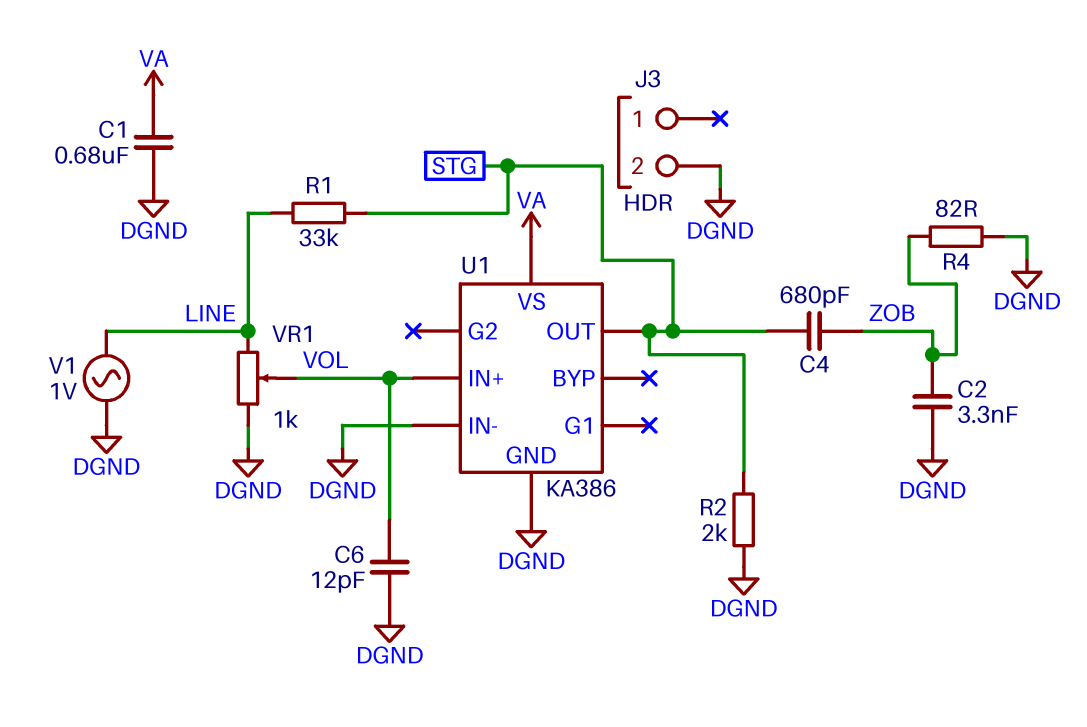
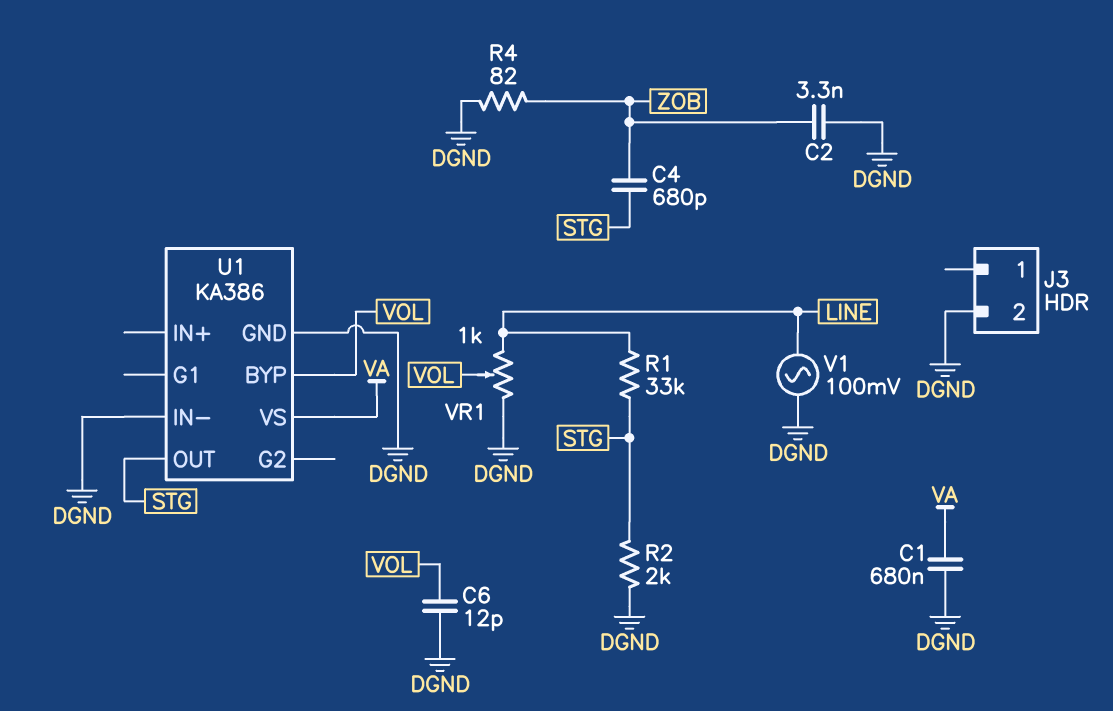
U1 pin BYP: none -> VOL
U1 pin IN+: VOL -> none
V1: AC 1V (DGND, LINE) -> AC 100mV (DGND, LINE)

